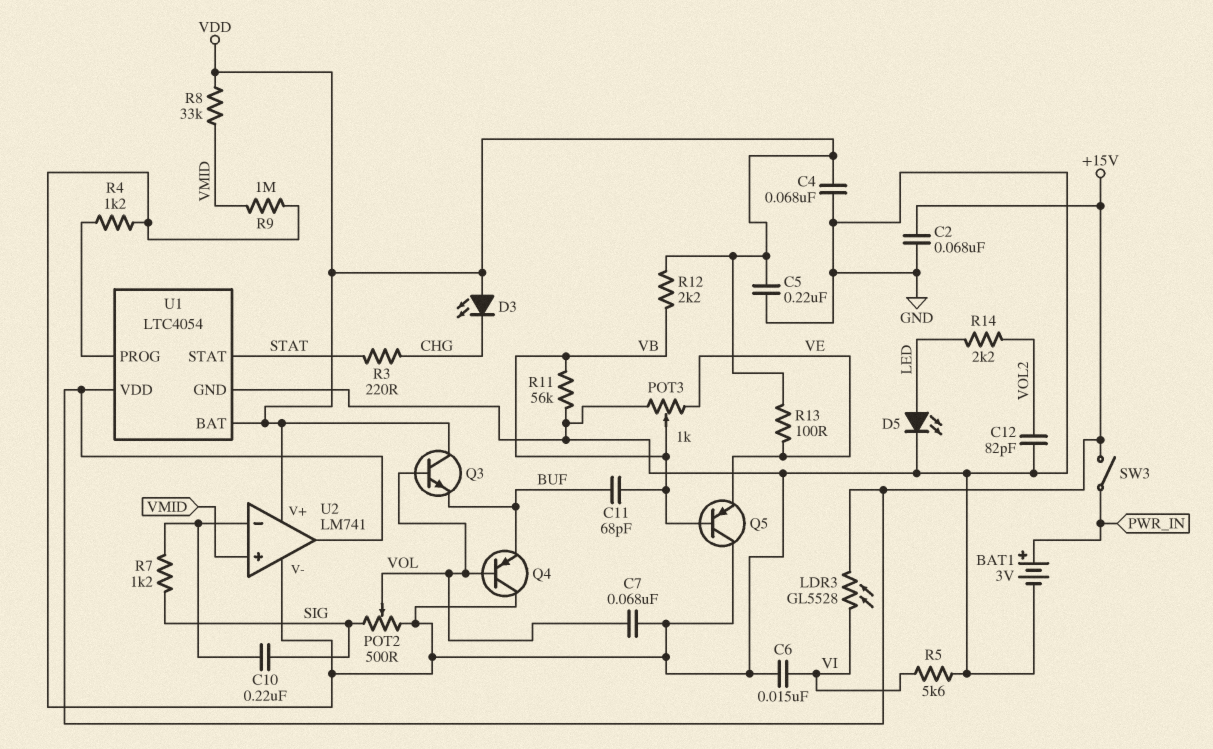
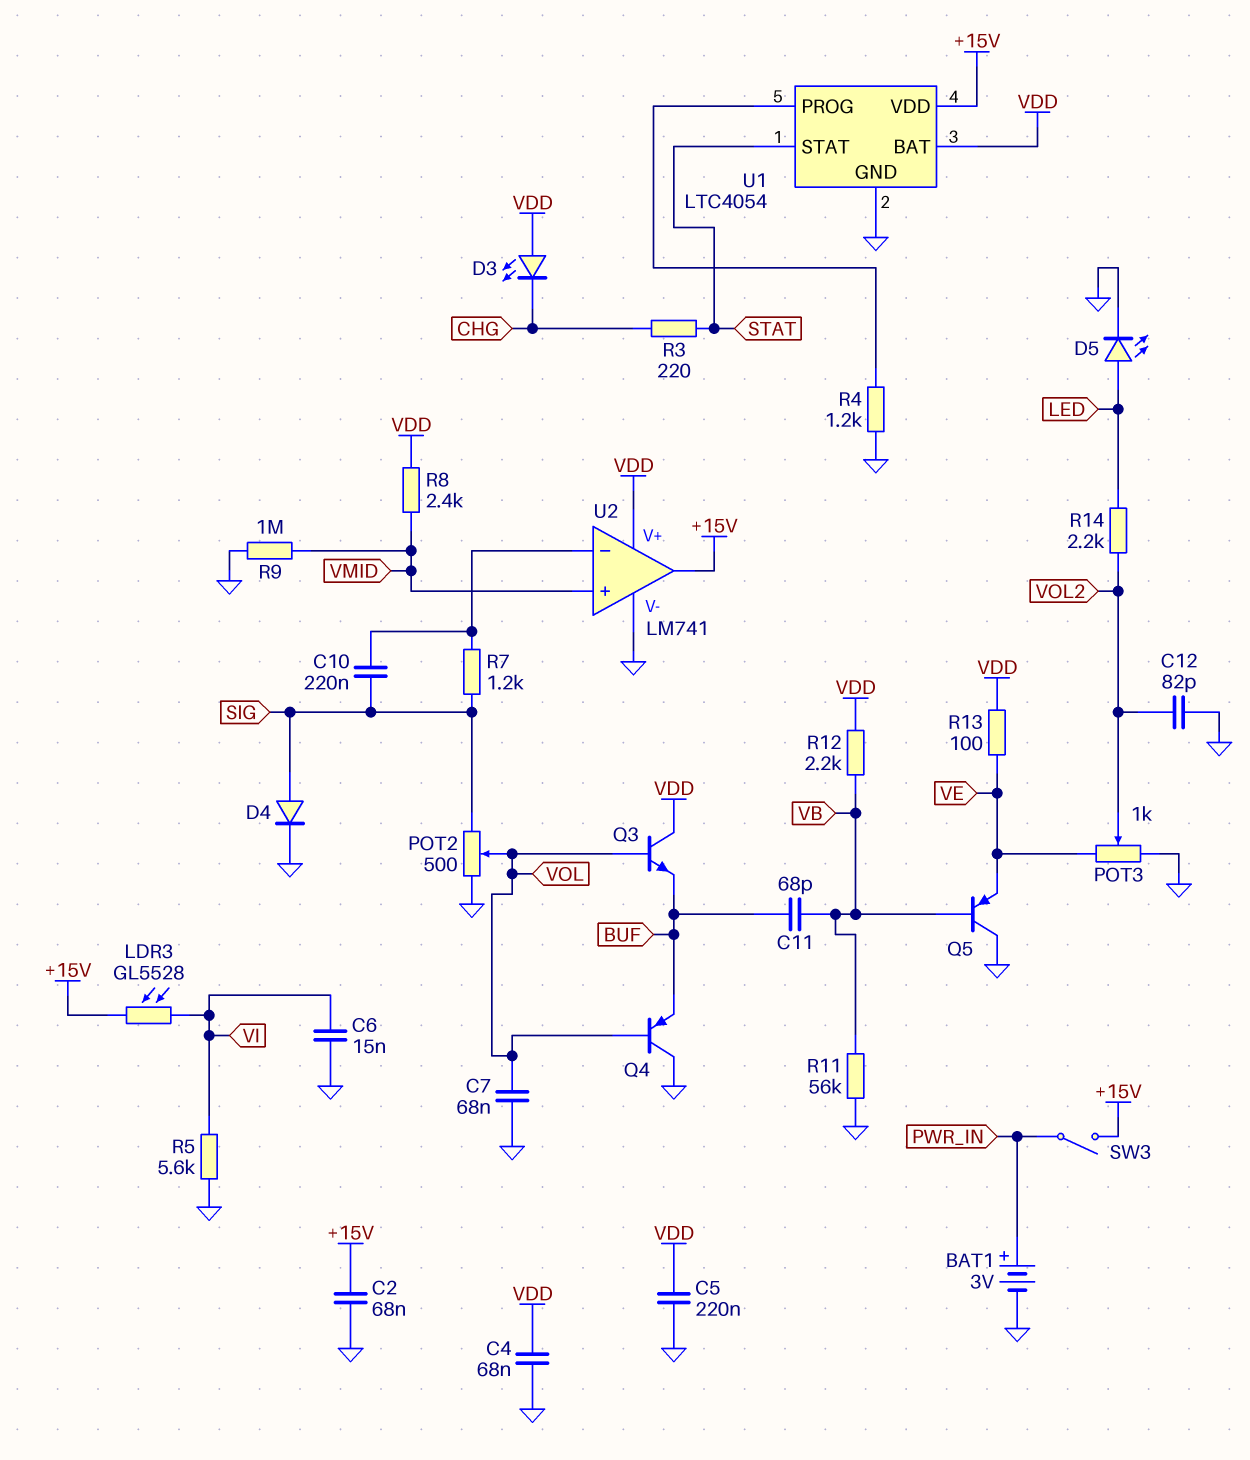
D4: none -> diode (A SIG, K GND)
POT3: 1k (GND, VE, wiper VB) -> 1k (GND, VE, wiper VOL2)
R8: 33k (VDD, VMID) -> 2.4k (VDD, VMID)

